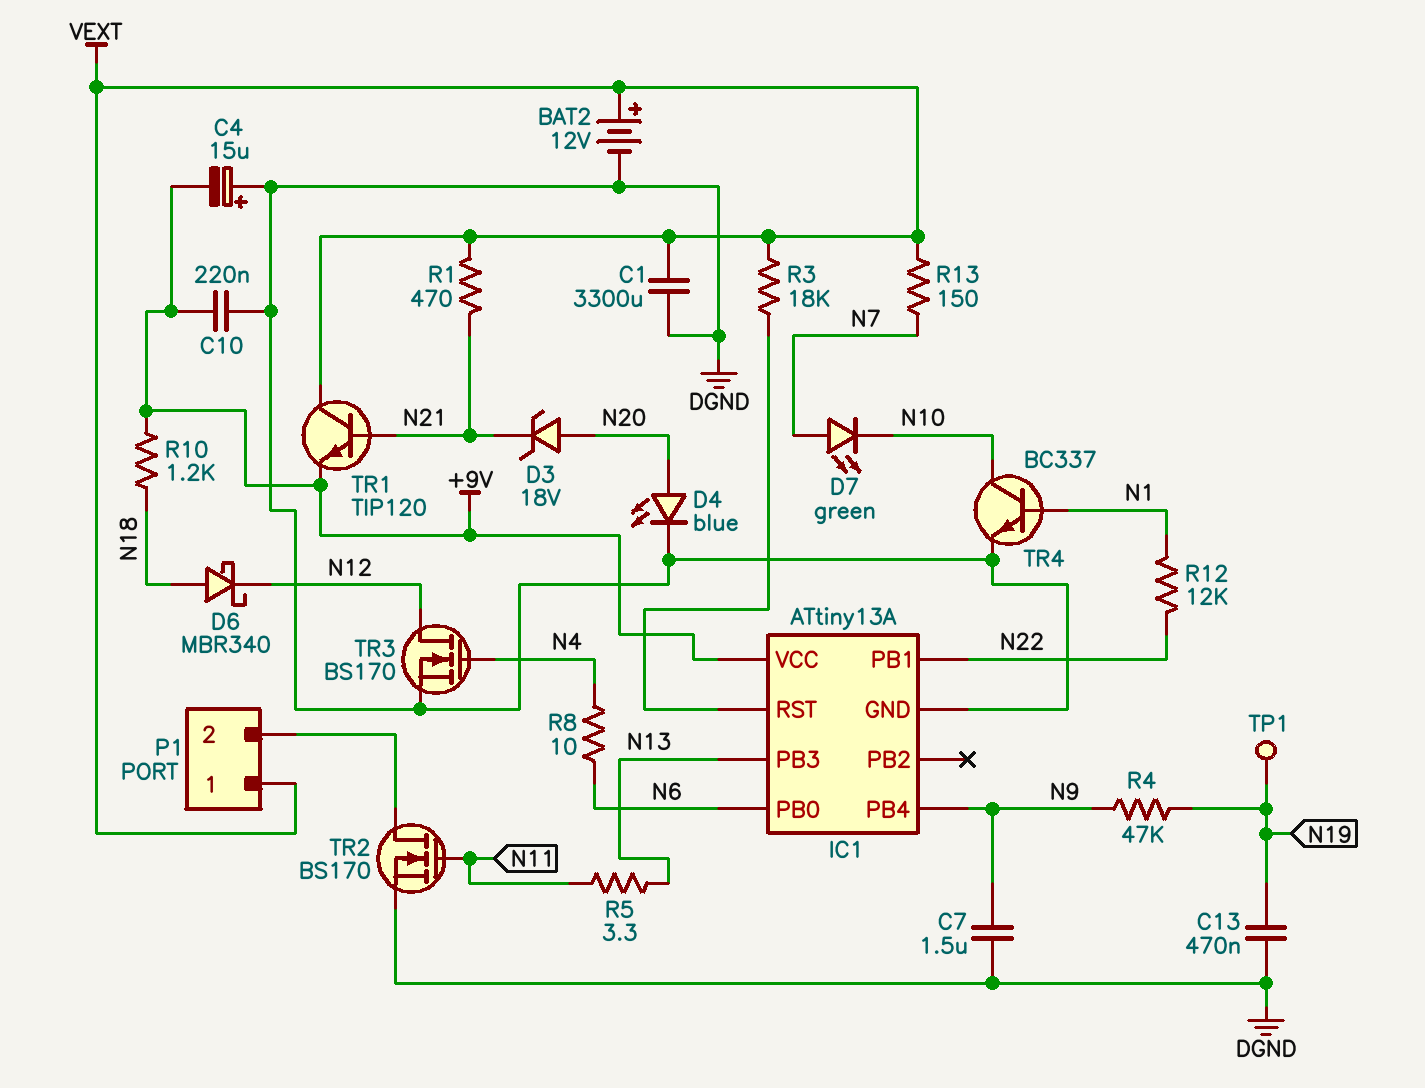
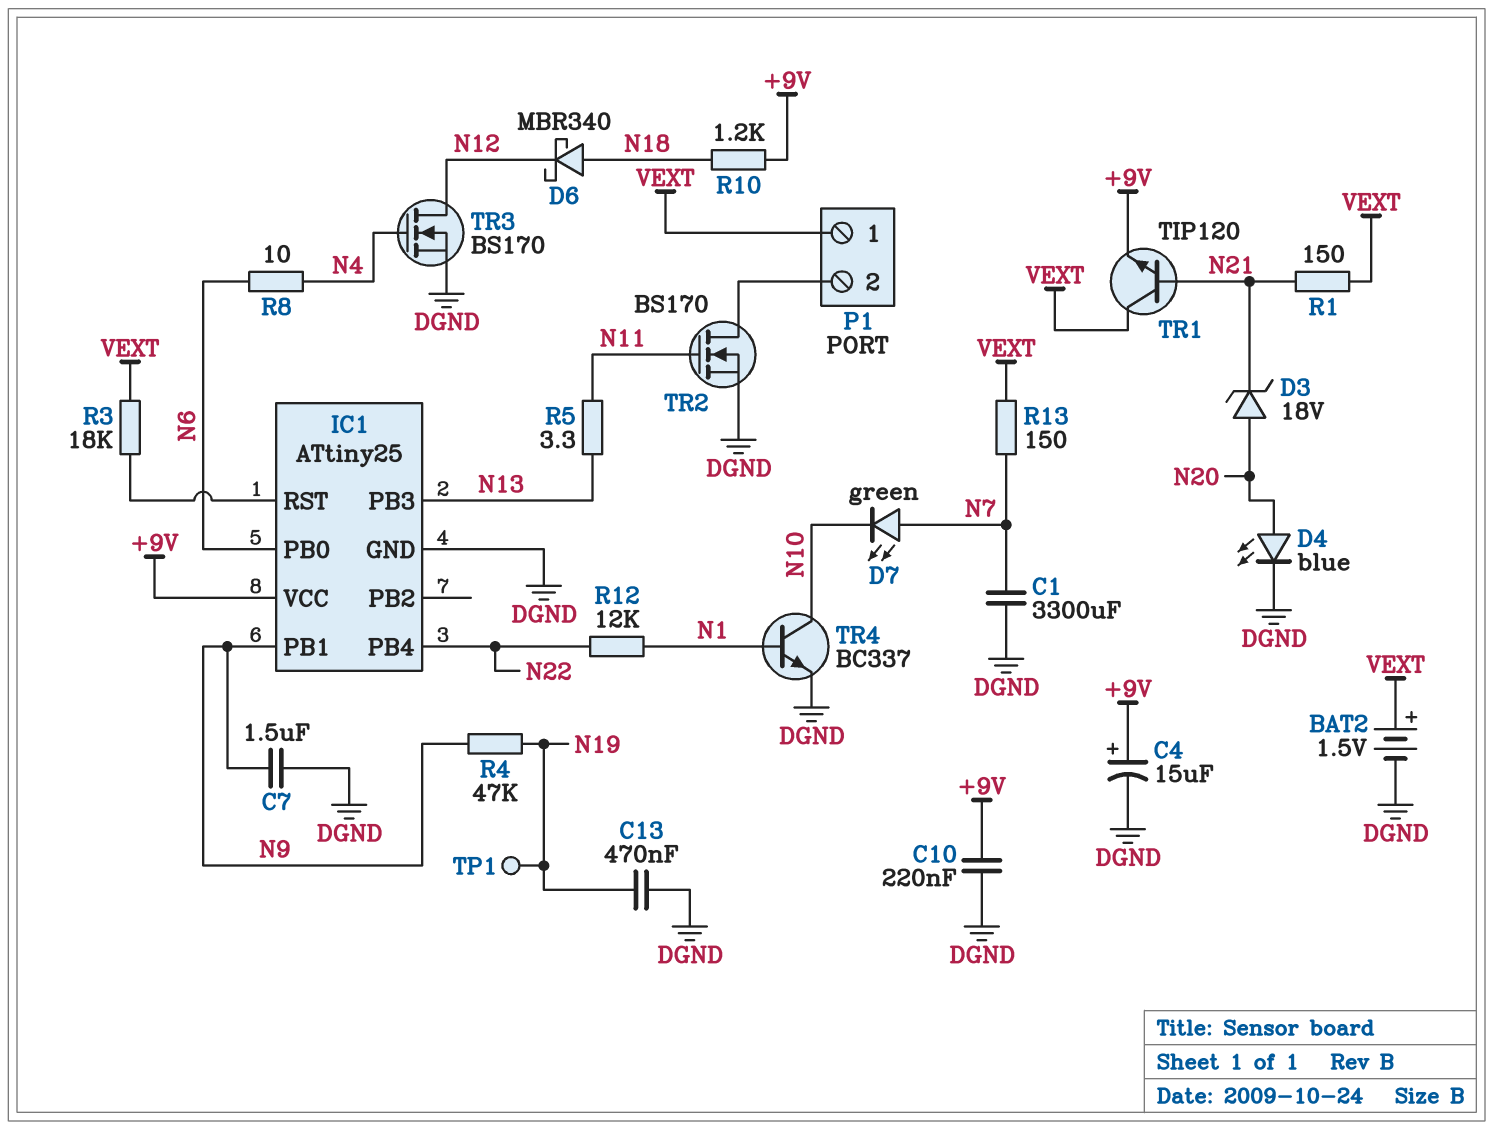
BAT2: 12V (plus VEXT, minus DGND) -> 1.5V (plus VEXT, minus DGND)
C1: 3300uF (DGND, VEXT) -> 3300uF (DGND, N7)
C4: 15uF (plus DGND, minus +9V) -> 15uF (plus +9V, minus DGND)
IC1: ATtiny13A -> ATtiny25
IC1 pin PB1: N22 -> N9
IC1 pin PB4: N9 -> N22
R1: 470 (N21, VEXT) -> 150 (N21, VEXT)

